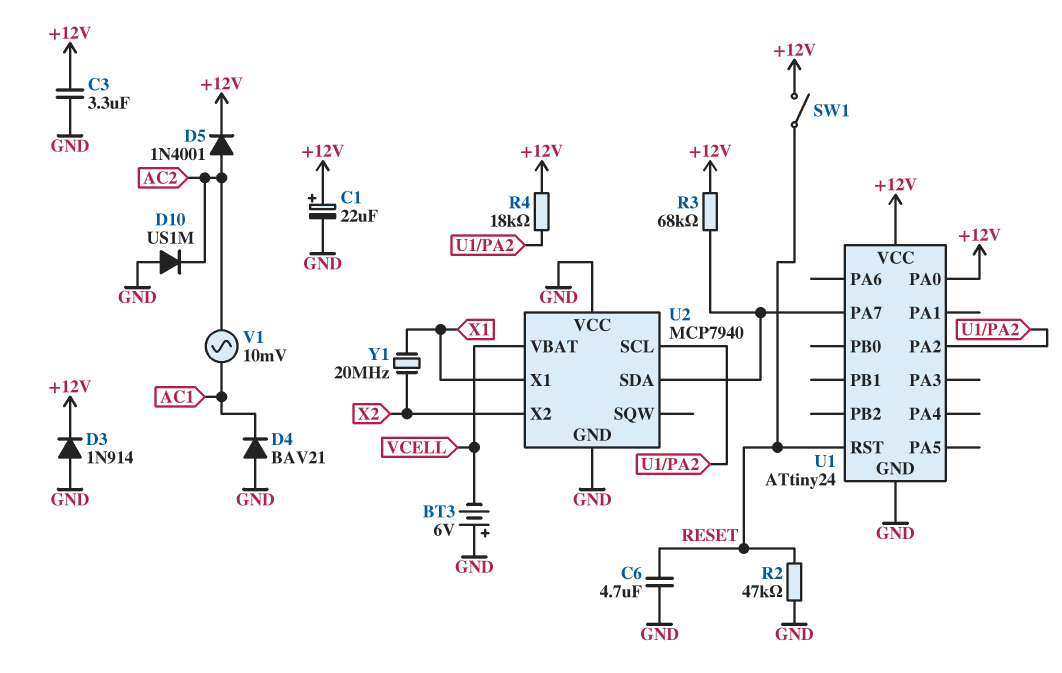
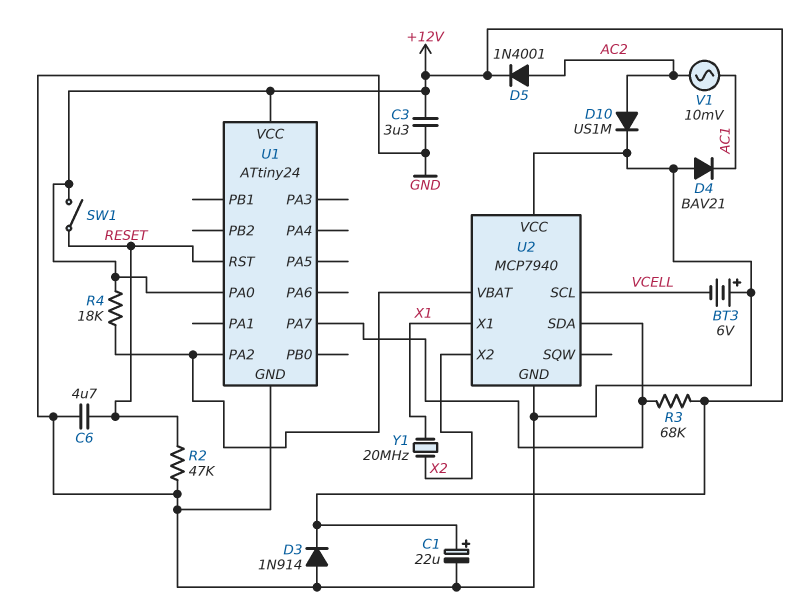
D10: diode US1M (A GND, K AC2) -> diode US1M (A AC2, K GND)
U2 pin SCL: U1/PA2 -> VCELL
U2 pin VBAT: VCELL -> U1/PA2

